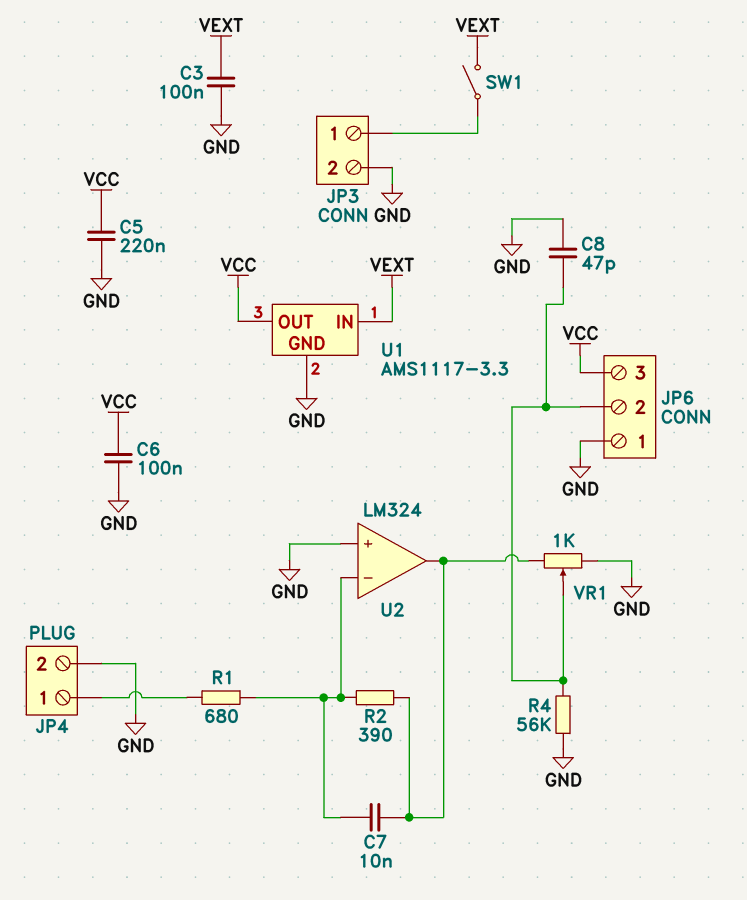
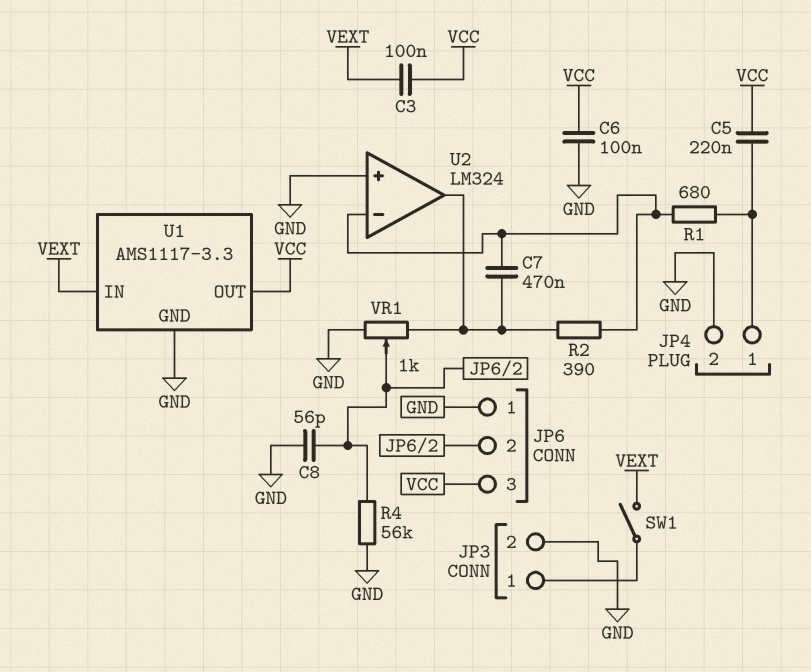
C3: 100nF (GND, VEXT) -> 100nF (VCC, VEXT)
C5: 220nF (GND, VCC) -> 220nF (JP4/1, VCC)
C7: 10nF (U2/in-, U2/out) -> 470nF (U2/in-, U2/out)
C8: 47pF (GND, JP6/2) -> 56pF (GND, JP6/2)

